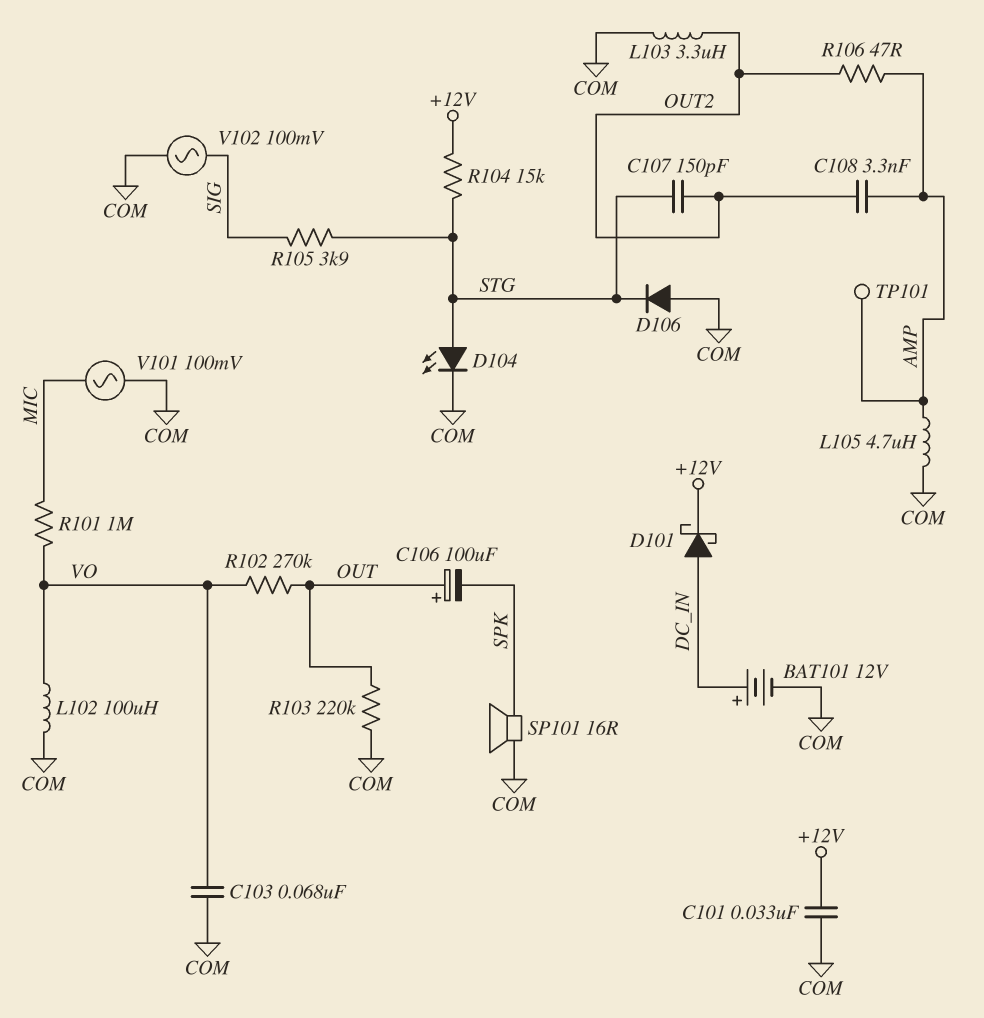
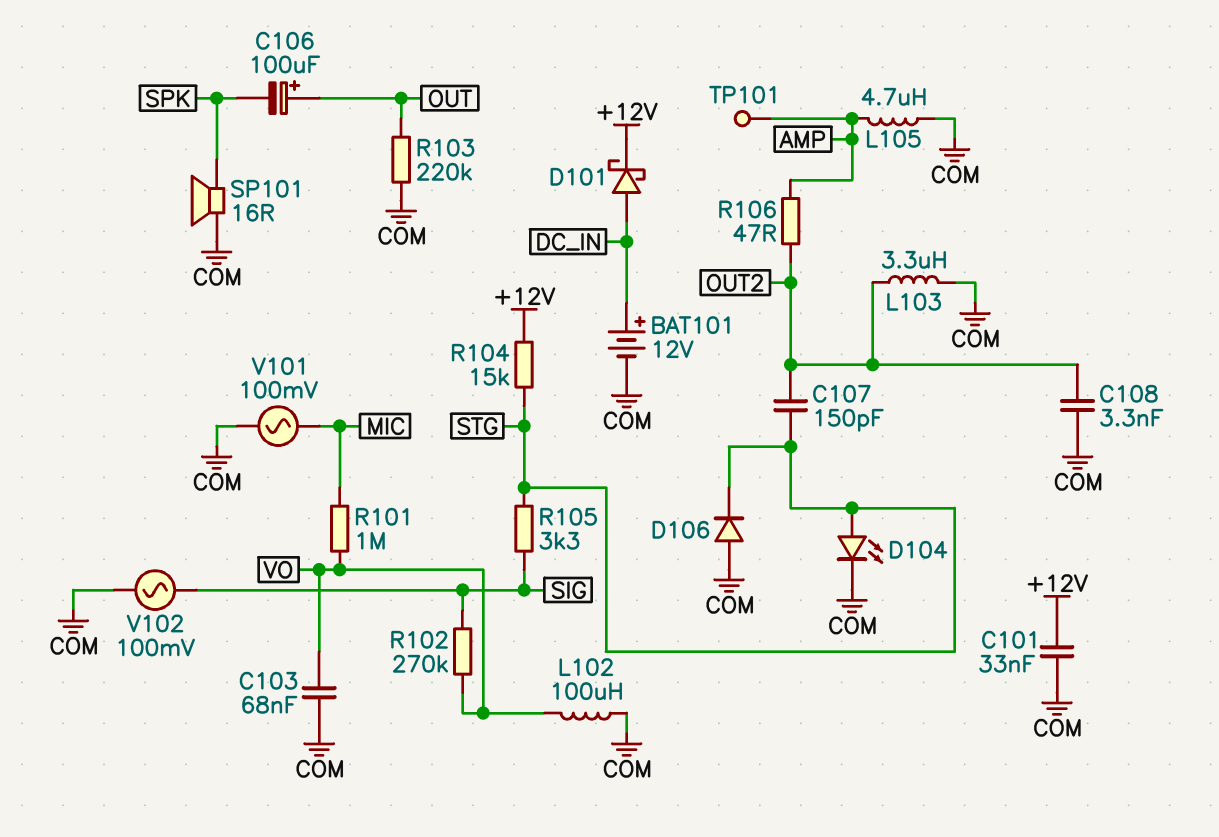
C108: 3.3nF (AMP, OUT2) -> 3.3nF (COM, OUT2)
R102: 270k (OUT, VO) -> 270k (SIG, VO)
R105: 3.9k (SIG, STG) -> 3.3k (SIG, STG)

